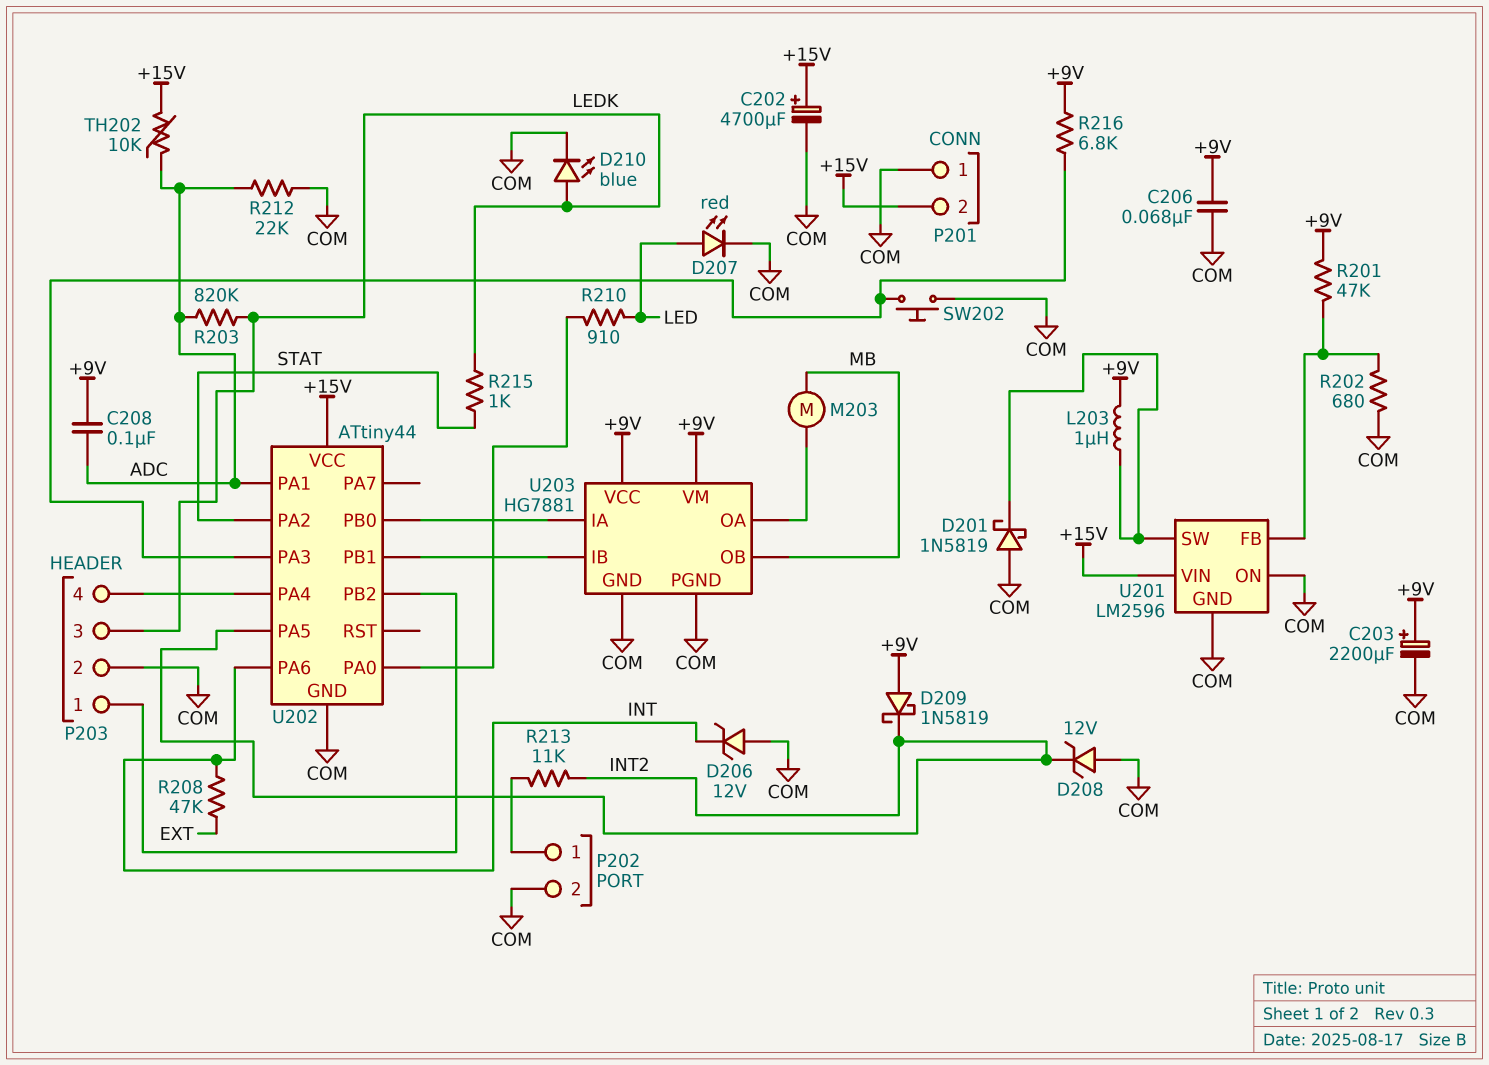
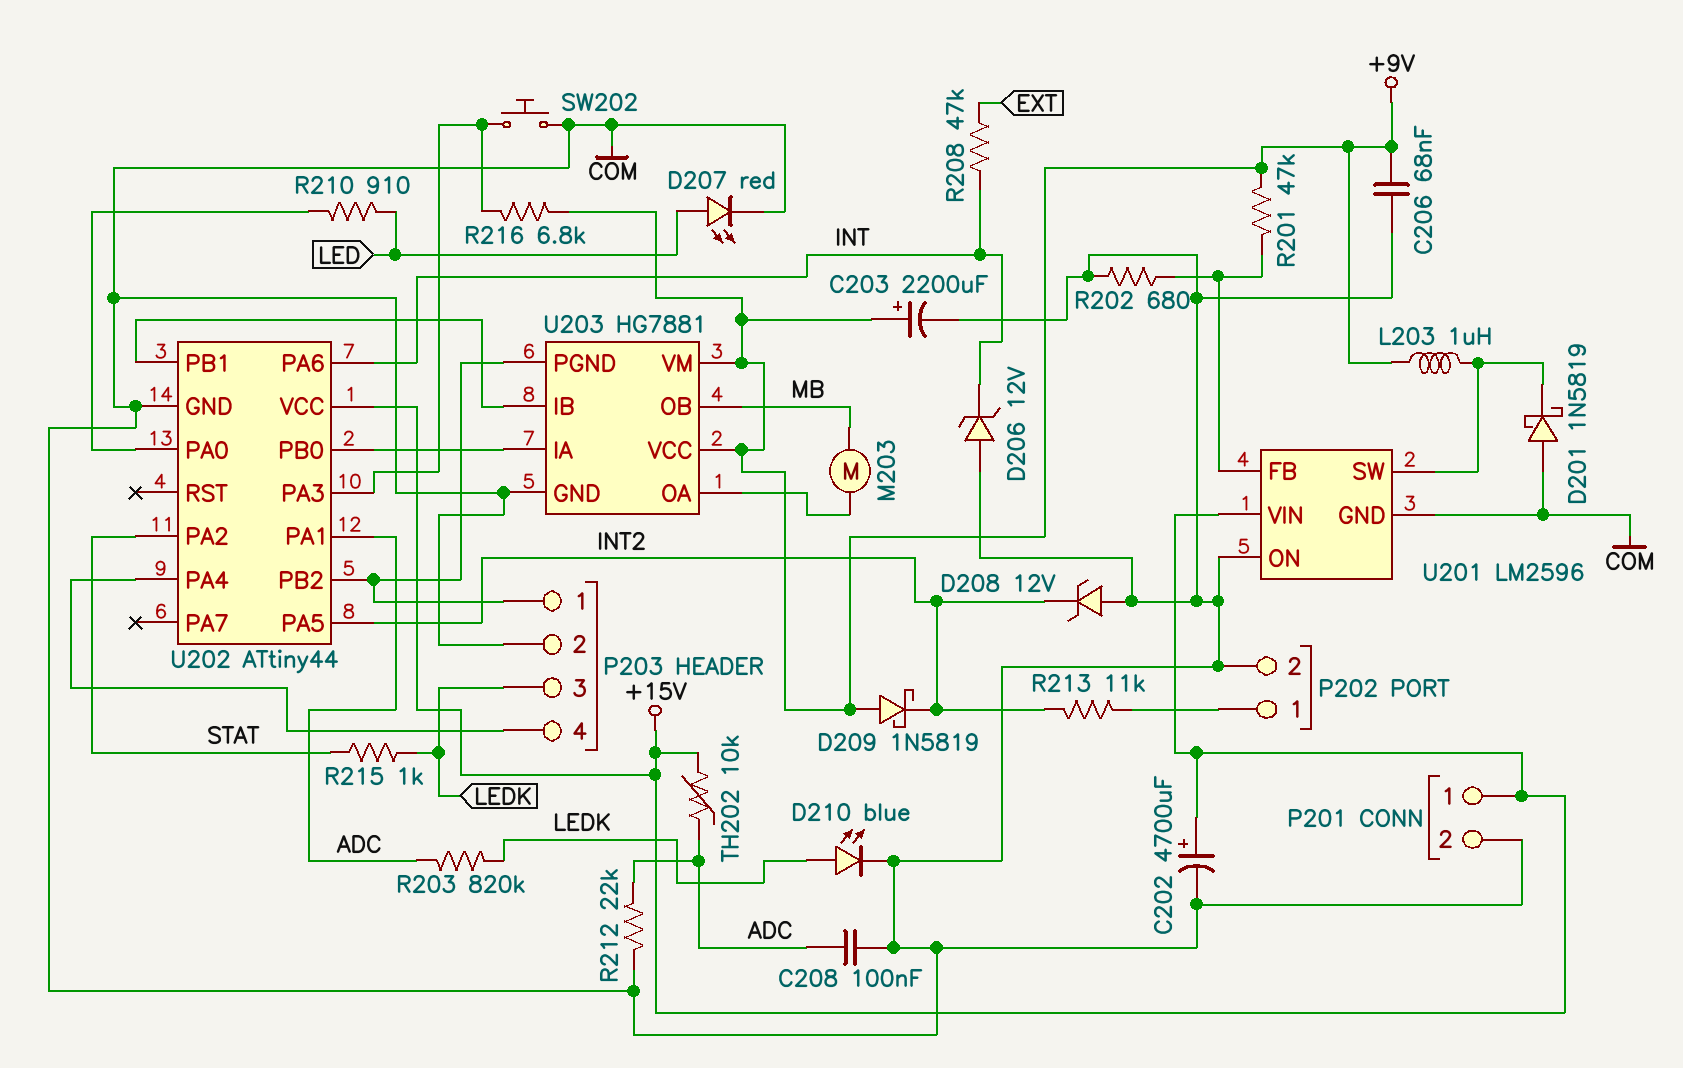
C208: 100nF (+9V, ADC) -> 100nF (ADC, COM)
P201 pin 1: COM -> +15V
P201 pin 2: +15V -> COM
U203 pin PGND: COM -> P203/1

